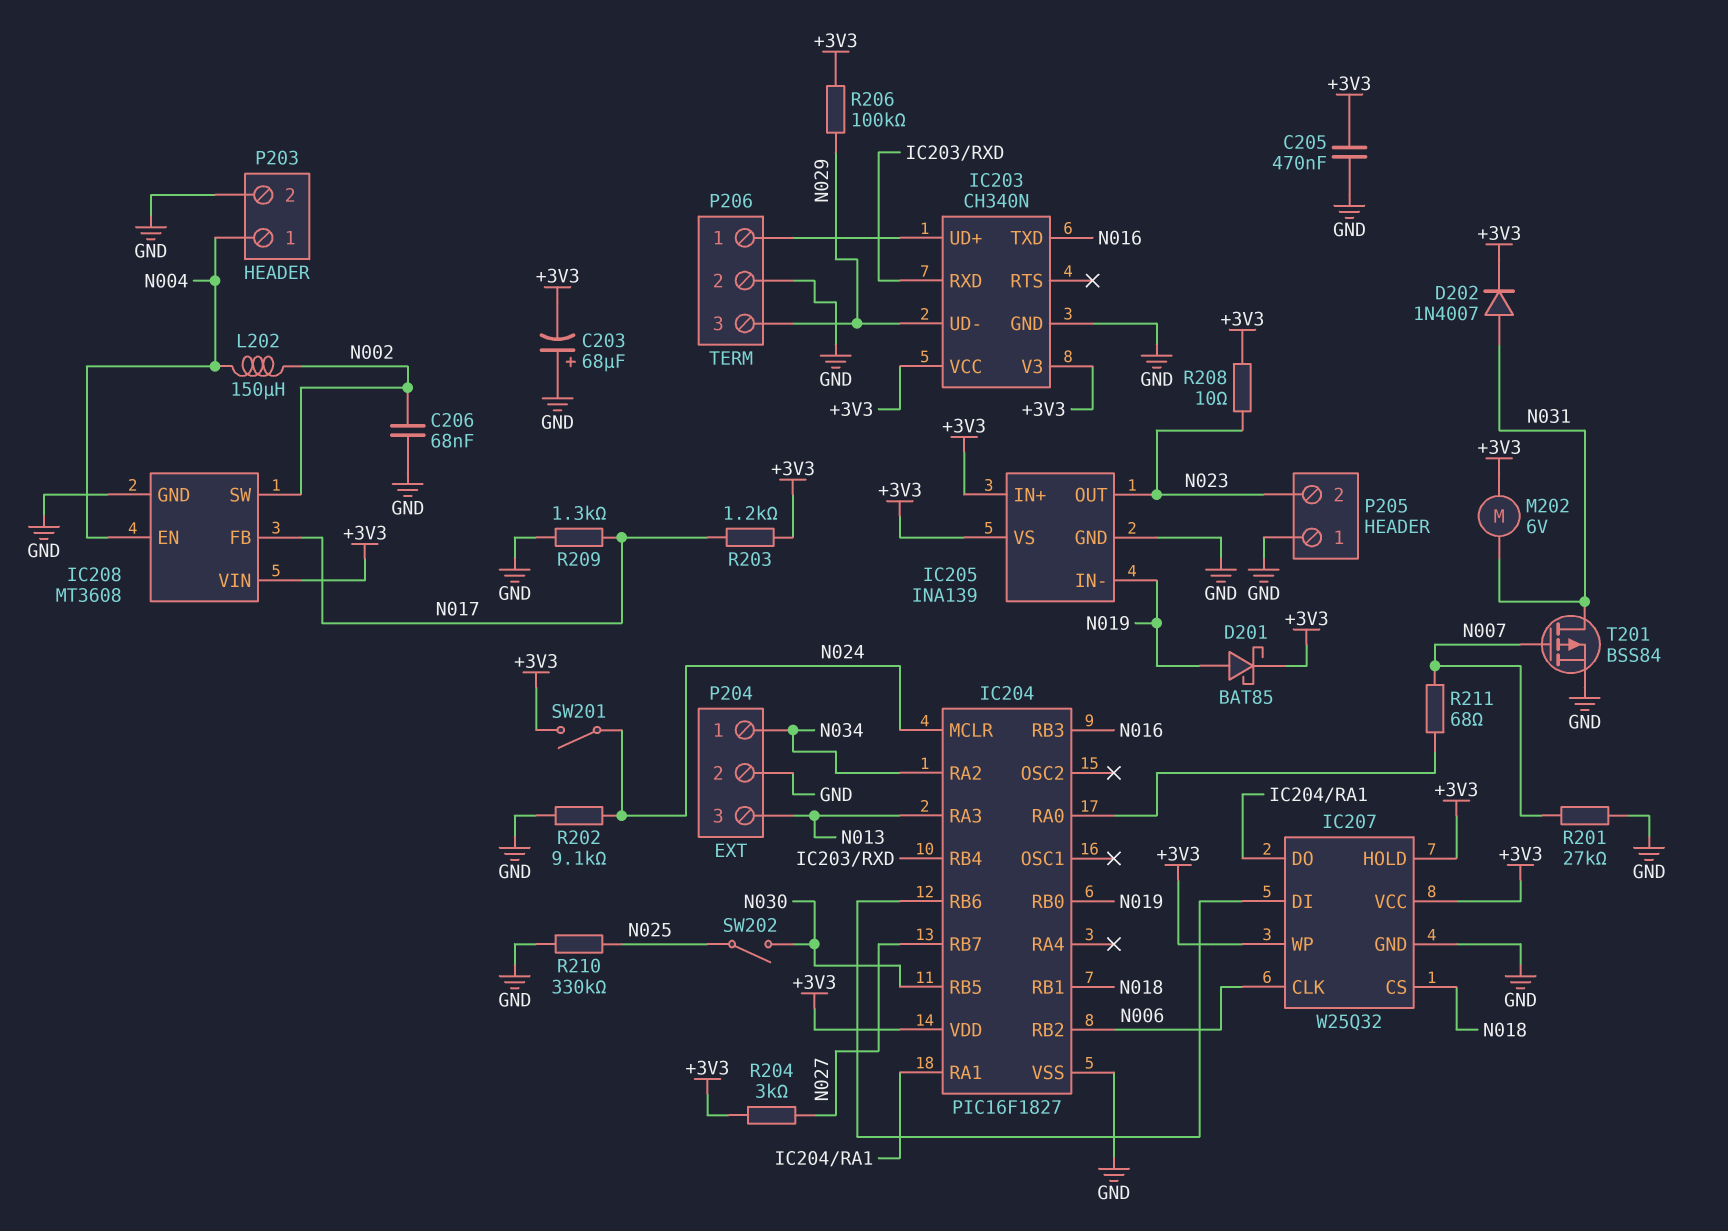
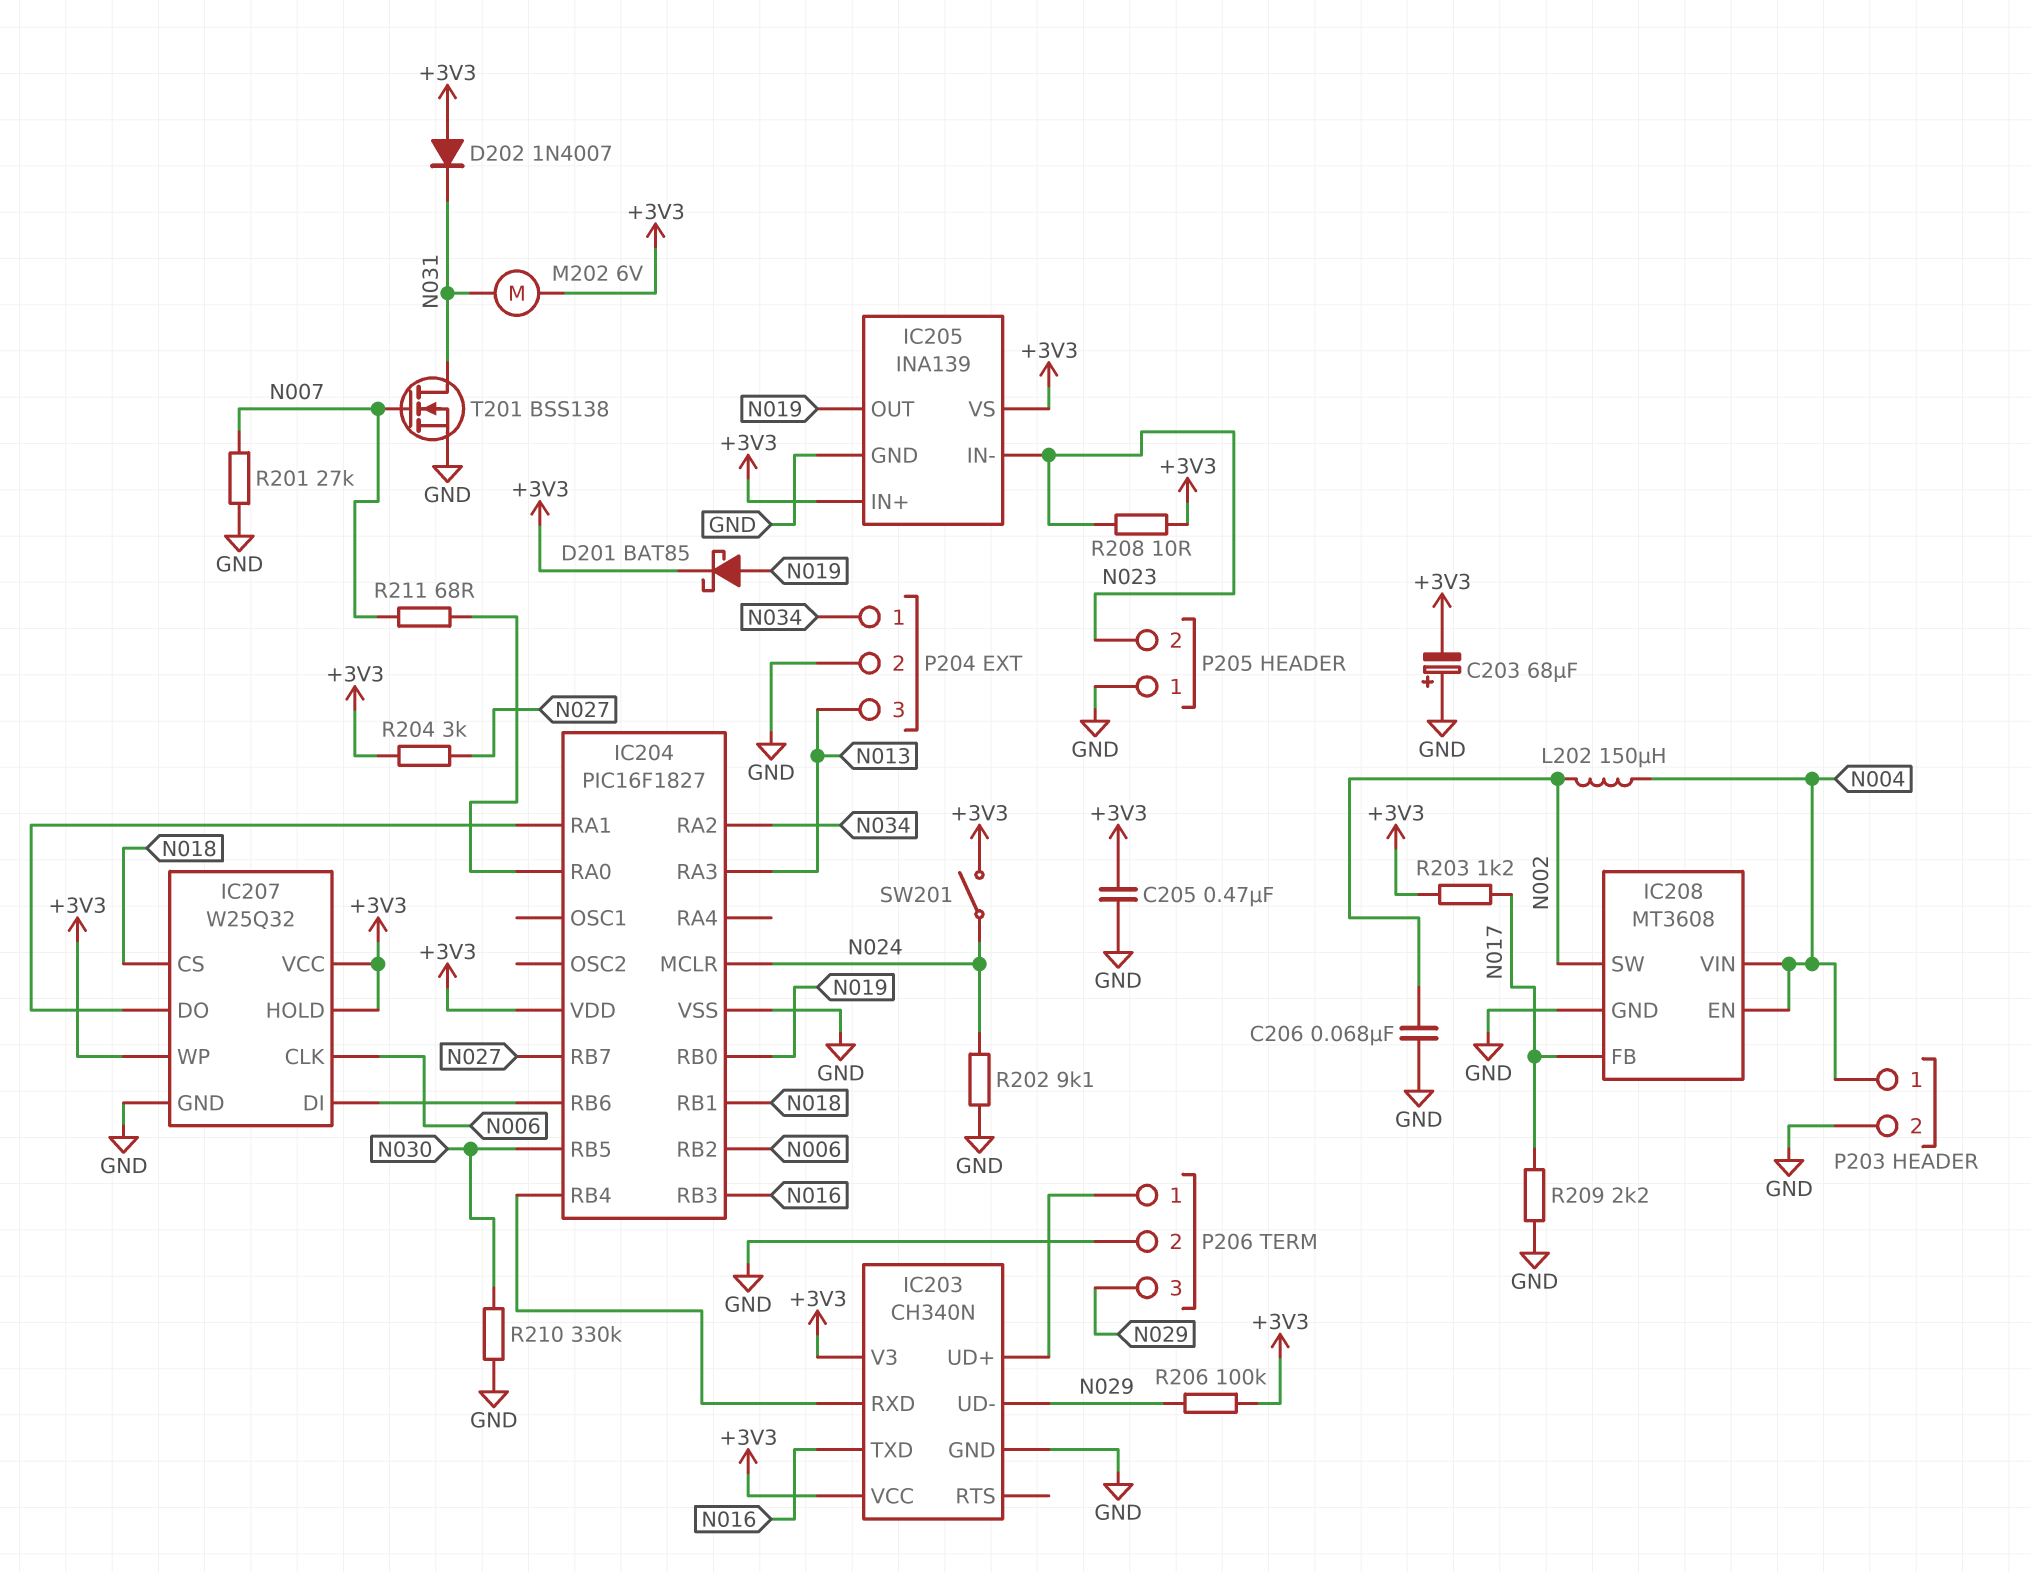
D202: diode 1N4007 (A N031, K +3V3) -> diode 1N4007 (A +3V3, K N031)
IC205 pin IN-: N019 -> N023
IC205 pin OUT: N023 -> N019
IC208 pin VIN: +3V3 -> N004
R209: 1.3k (GND, N017) -> 2.2k (GND, N017)
R210: 330k (GND, N025) -> 330k (GND, N030)
SW202: switch (N025, N030) -> none
T201: PMOS BSS84 (G N007, D N031, S GND) -> NMOS BSS138 (G N007, D N031, S GND)

